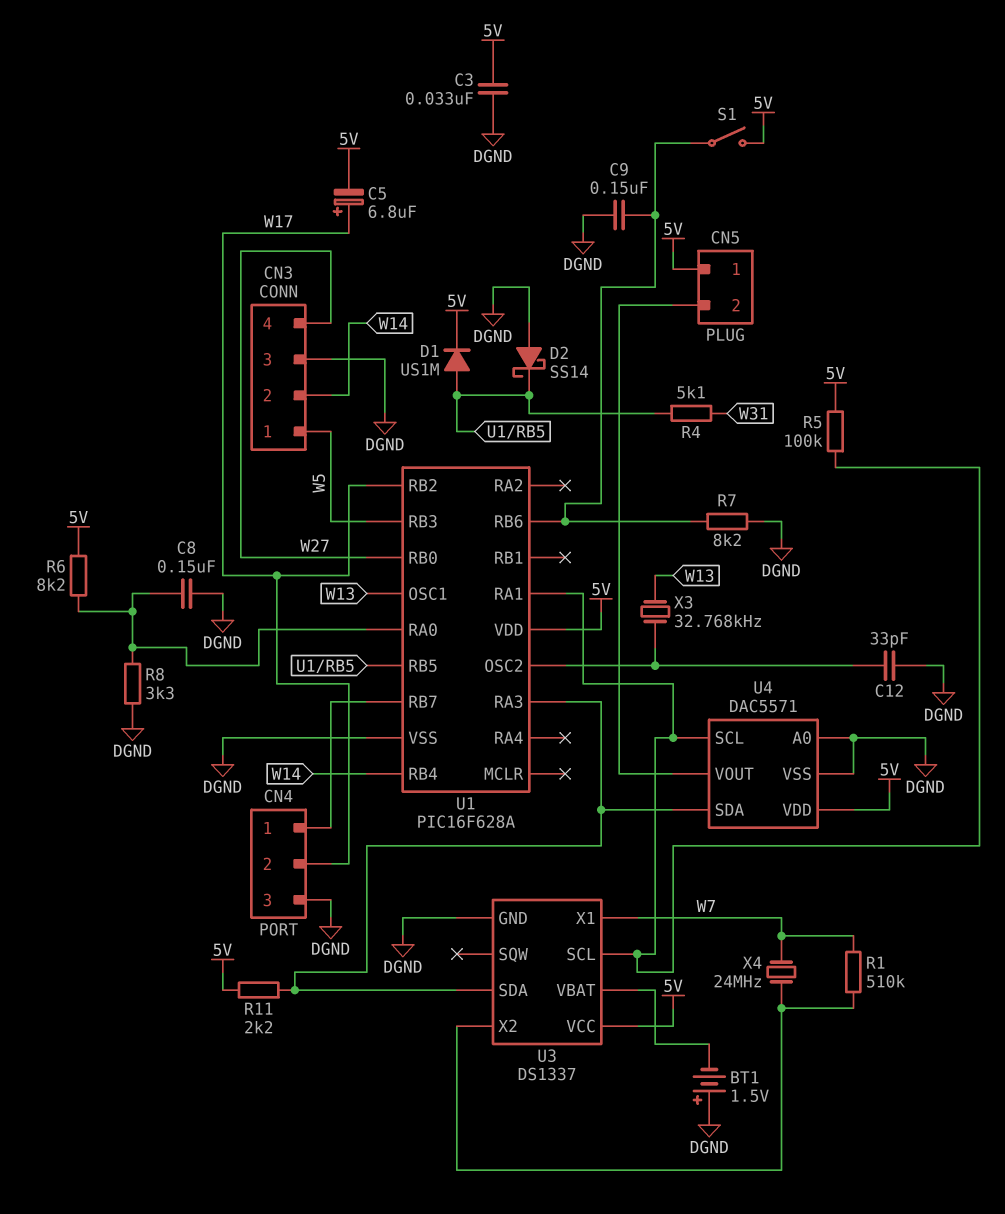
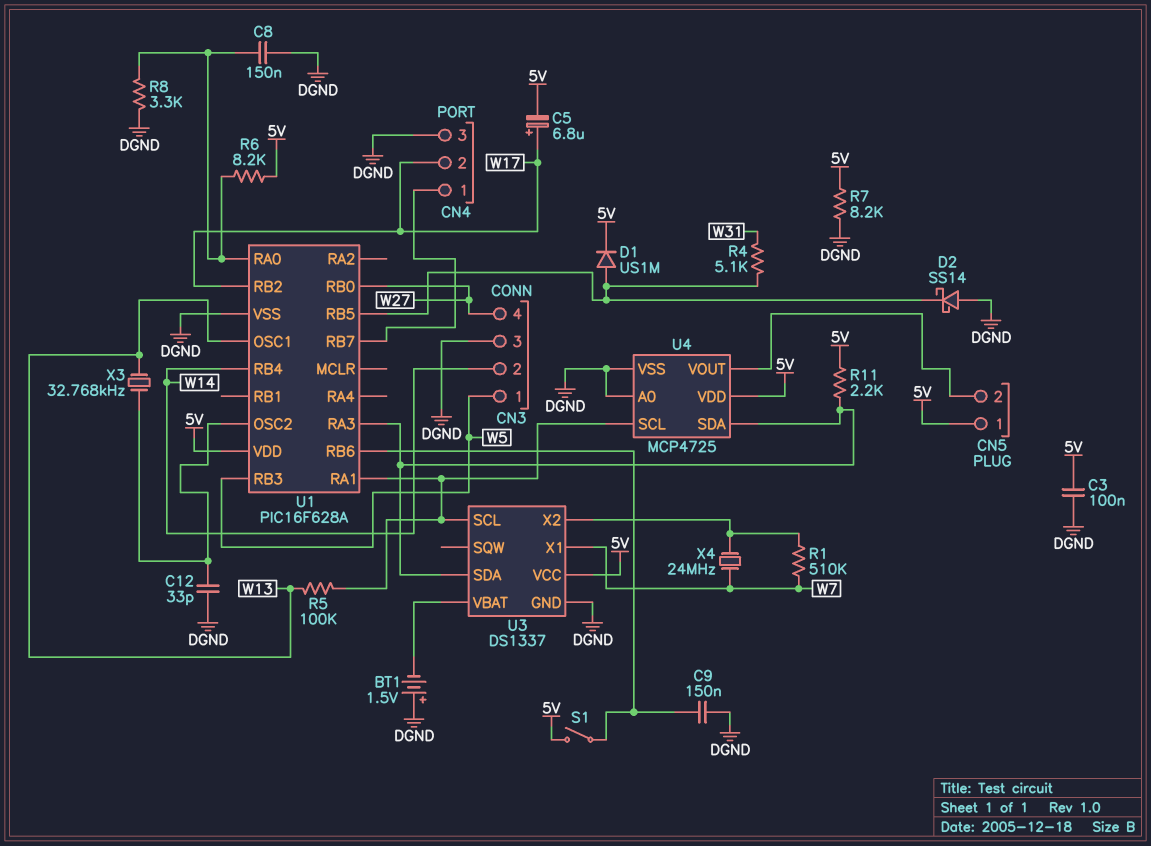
C3: 33nF (5V, DGND) -> 100nF (5V, DGND)
R5: 100k (5V, U1/RA1) -> 100k (U1/RA1, W13)
R7: 8.2k (DGND, U1/RB6) -> 8.2k (5V, DGND)
U4: DAC5571 -> MCP4725

